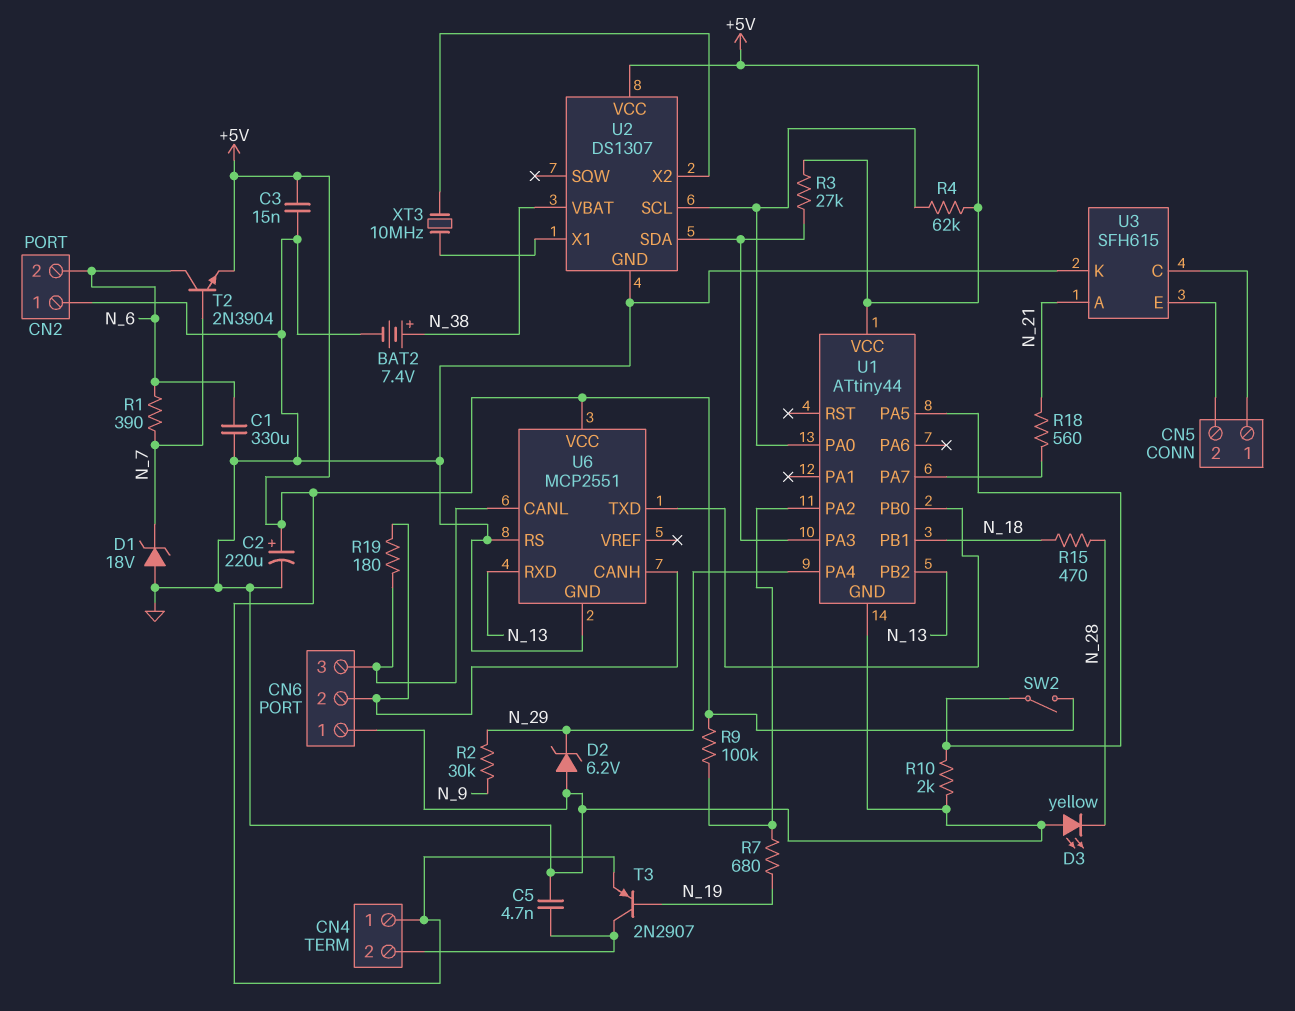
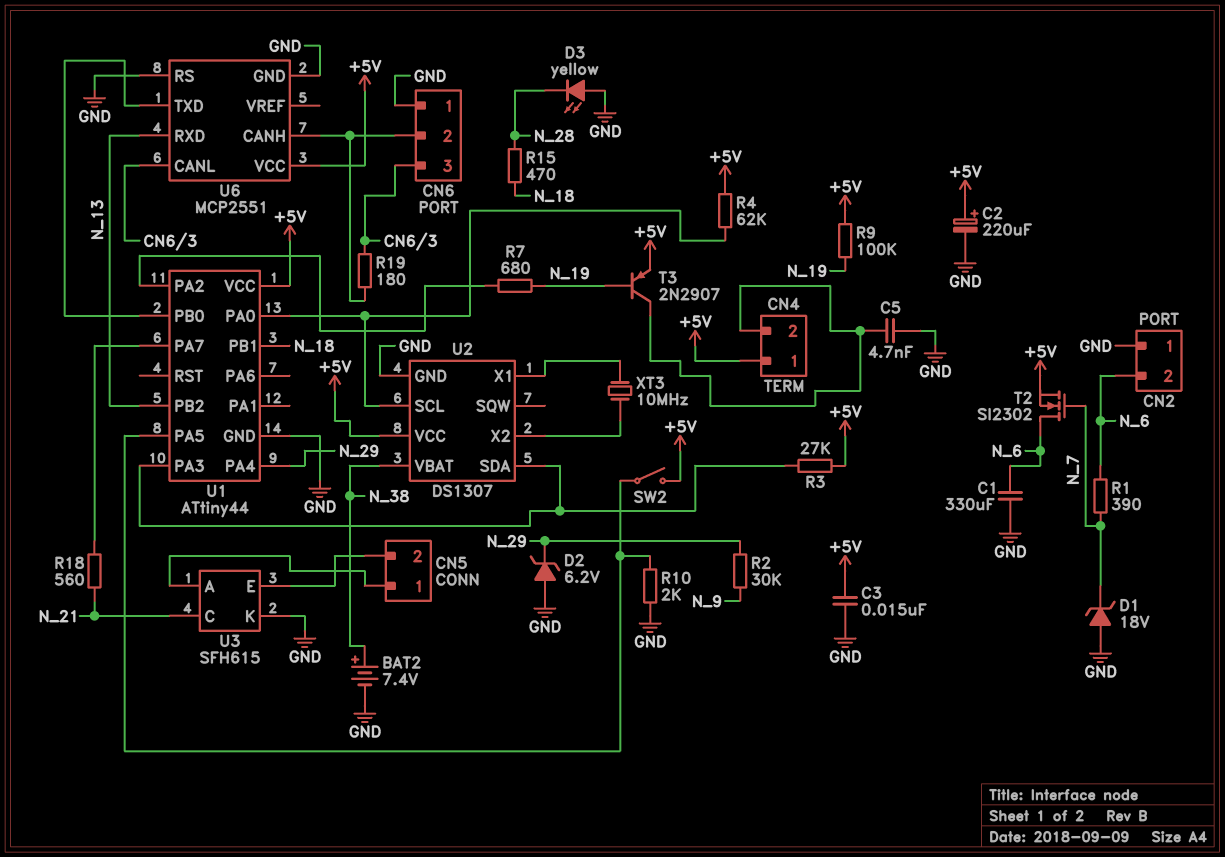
R9: 100k (+5V, U1/PA2) -> 100k (+5V, N_19)
T2: NPN 2N3904 (B N_7, C N_6, E +5V) -> NMOS SI2302 (G N_7, D N_6, S +5V)
U3 pin A: N_21 -> CN5/1
U3 pin C: CN5/1 -> N_21

